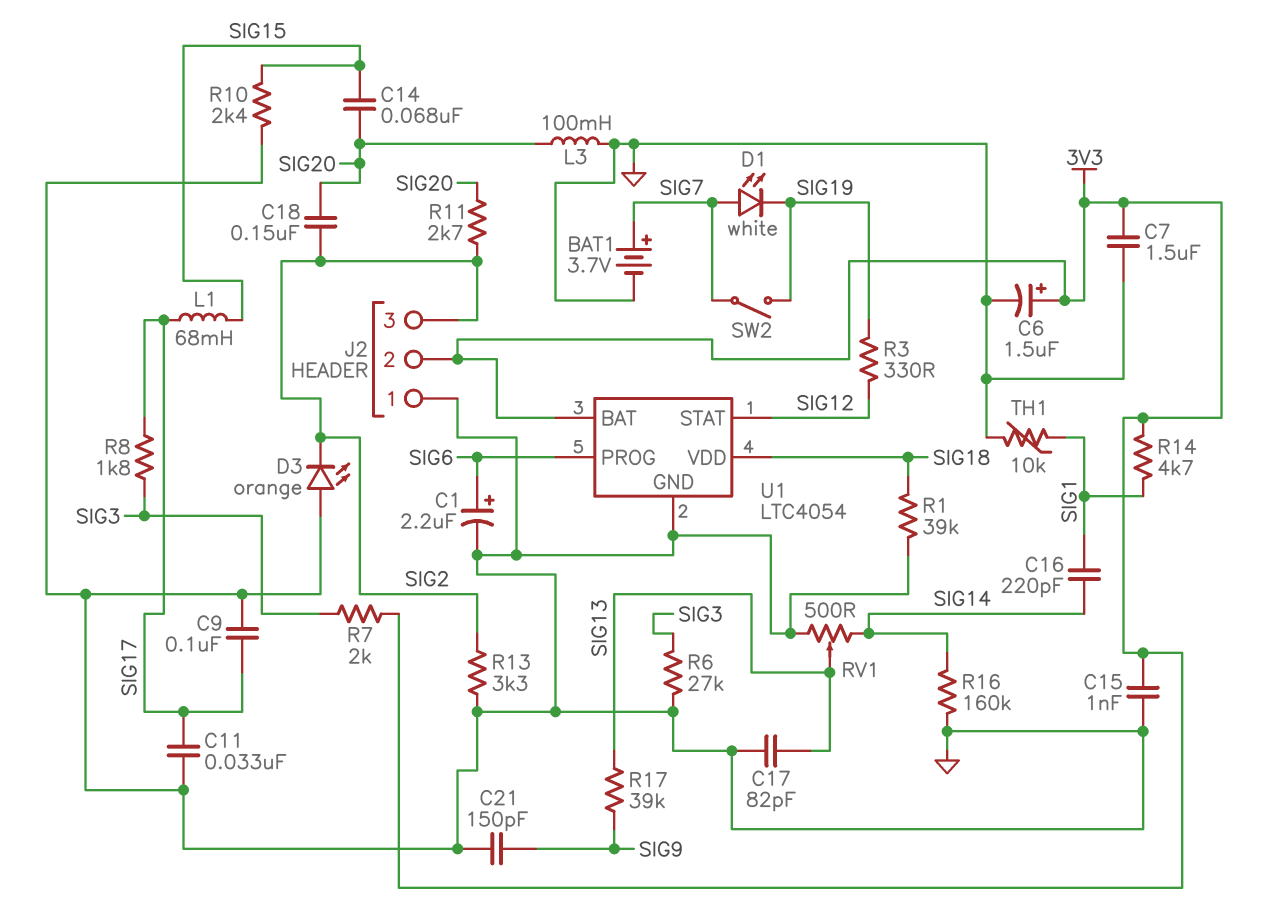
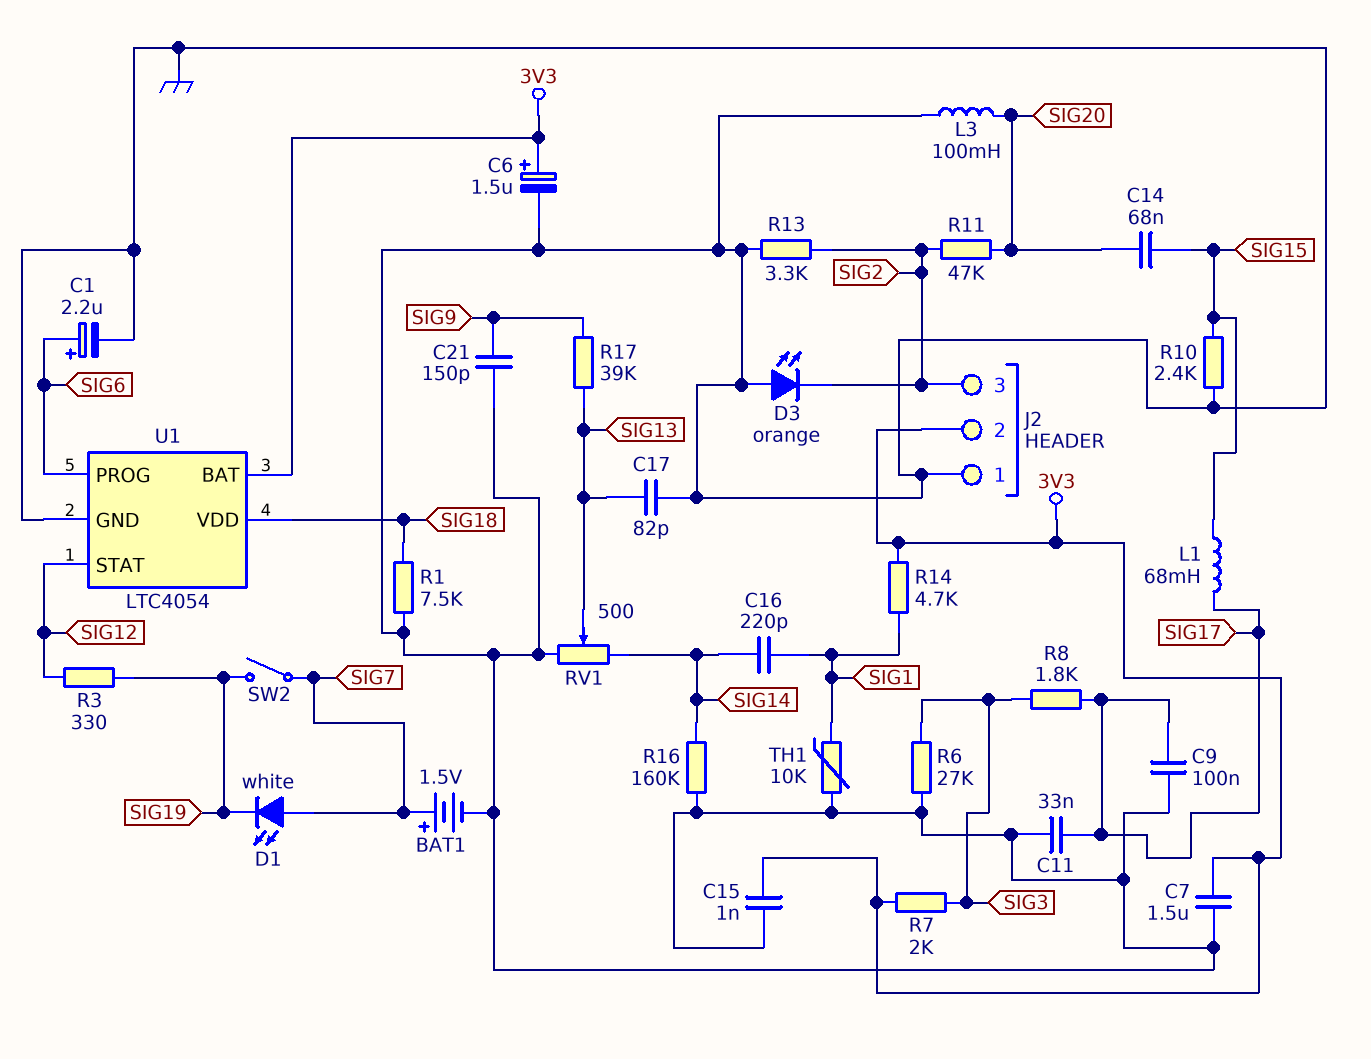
BAT1: 3.7V (plus SIG7, minus GND) -> 1.5V (plus SIG7, minus GND)
C18: 150nF (SIG2, SIG20) -> none
R1: 39k (GND, SIG18) -> 7.5k (GND, SIG18)
R11: 2.7k (SIG2, SIG20) -> 47k (SIG2, SIG20)

